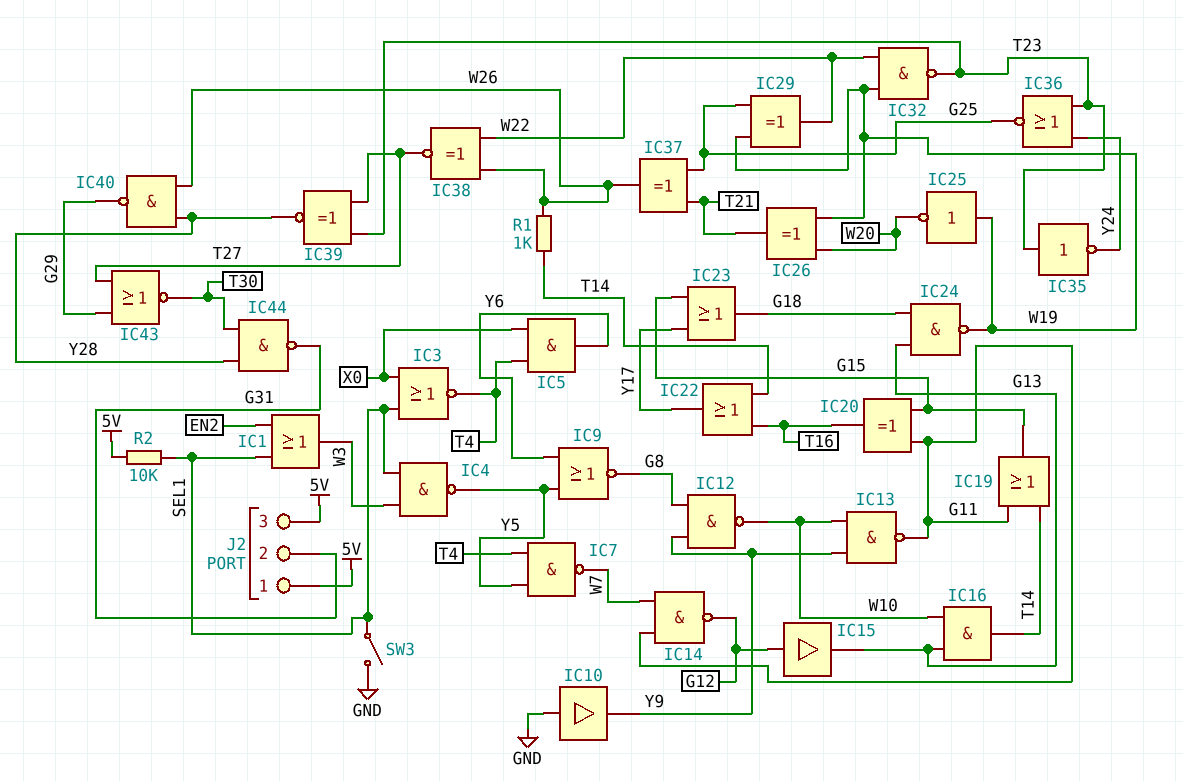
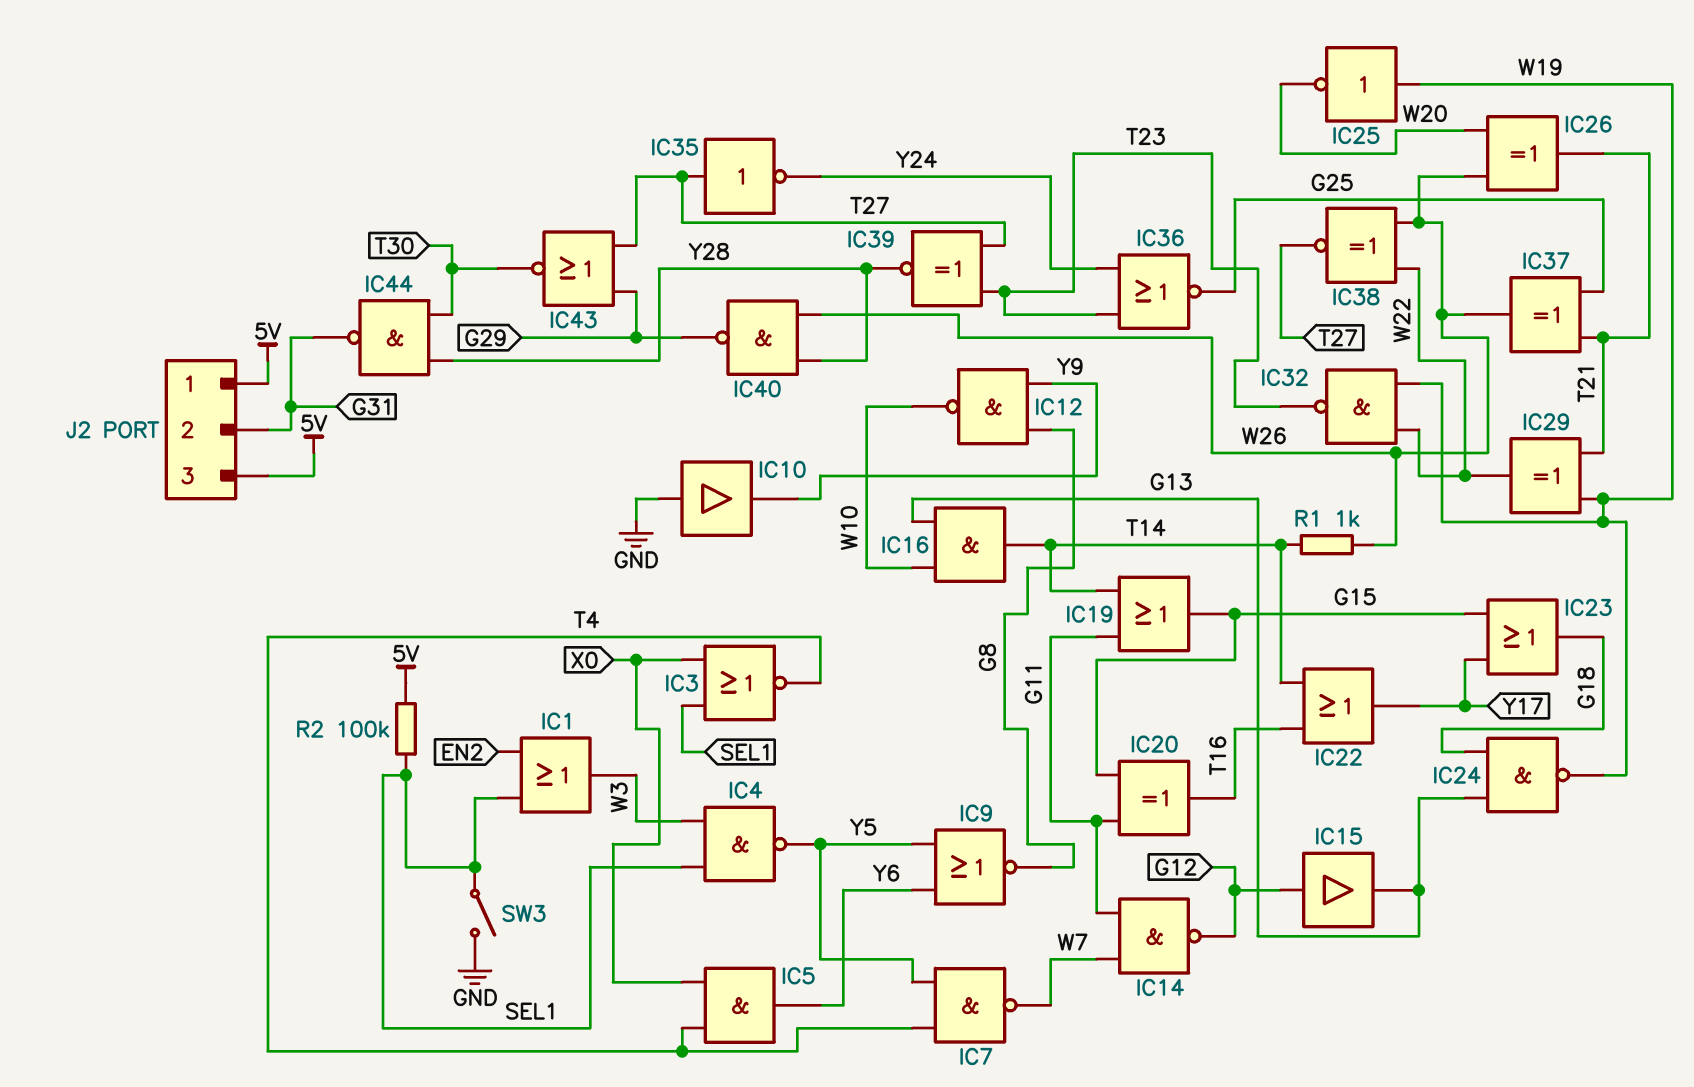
IC13: NAND (in W10, in Y9, out G11) -> none
IC26: XOR (in W19, in W20, out T21) -> XOR (in W20, in W26, out T21)
IC29: XOR (in G25, in W19, out W22) -> XOR (in T21, in W19, out W22)
IC35: NOT (in T23, out Y24) -> NOT (in T27, out Y24)
R2: 10k (5V, SEL1) -> 100k (5V, SEL1)

